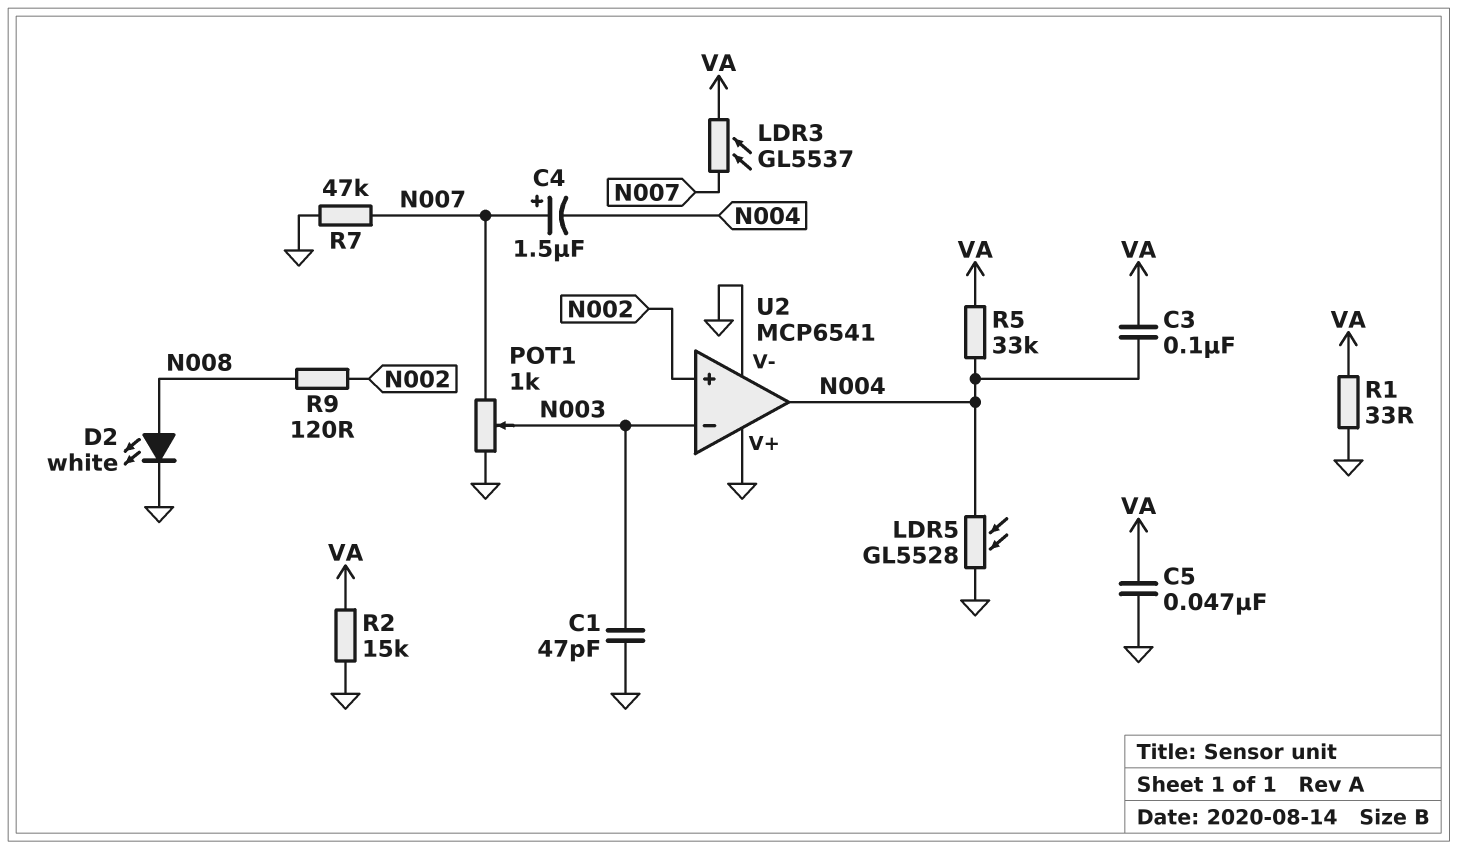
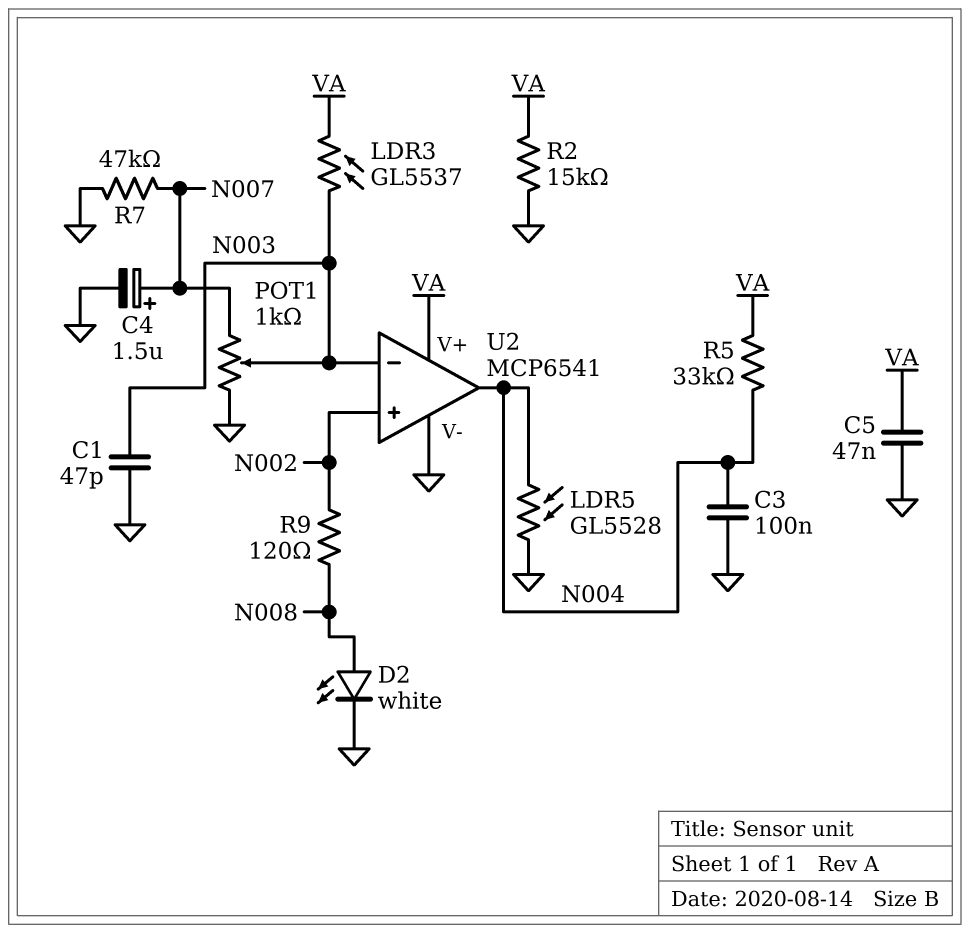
C3: 100nF (N004, VA) -> 100nF (GND, N004)
C4: 1.5uF (plus N007, minus N004) -> 1.5uF (plus N007, minus GND)
LDR3: GL5537 (N007, VA) -> GL5537 (N003, VA)
R1: 33 (GND, VA) -> none
U2 pin V+: GND -> VA

